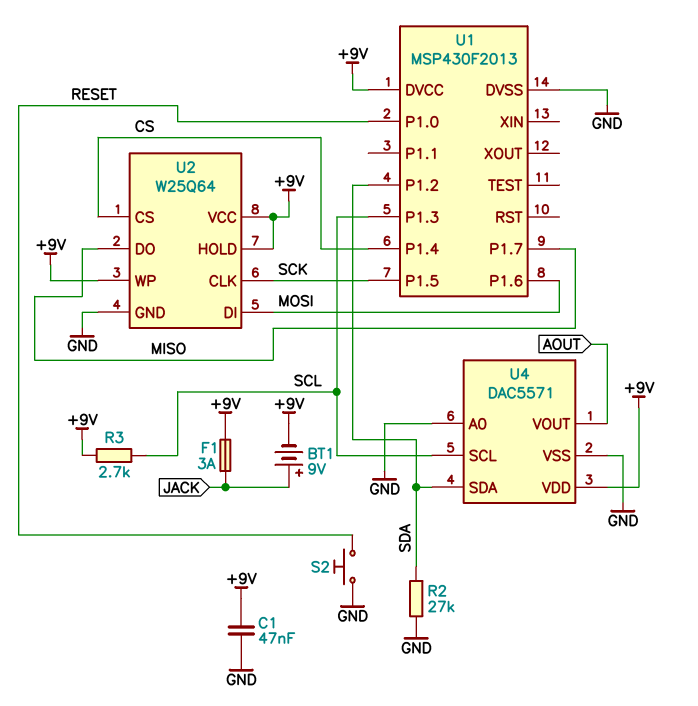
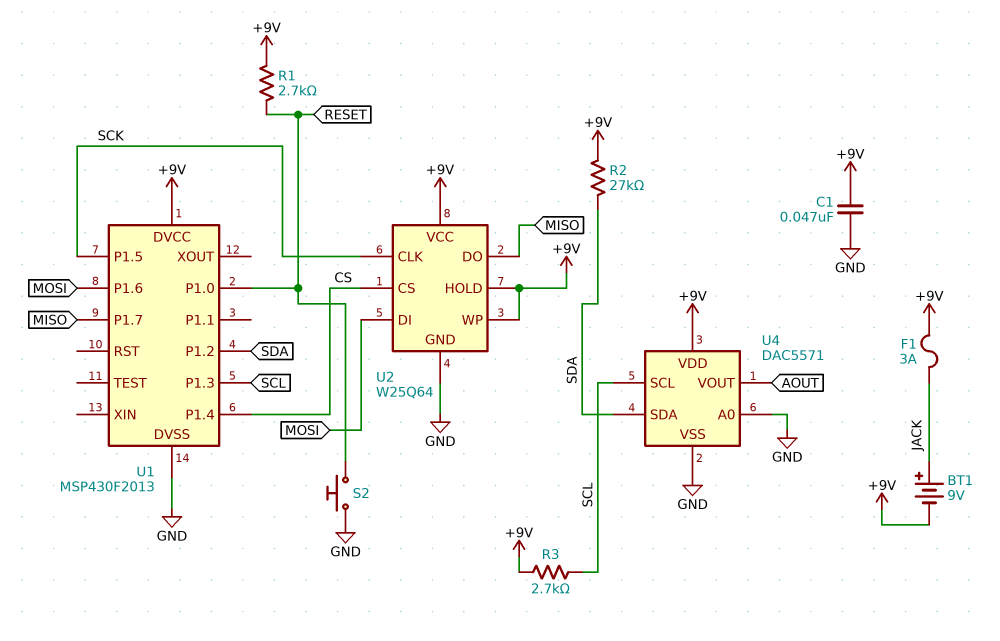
R1: none -> 2.7k (+9V, RESET)
R2: 27k (GND, SDA) -> 27k (+9V, SDA)

